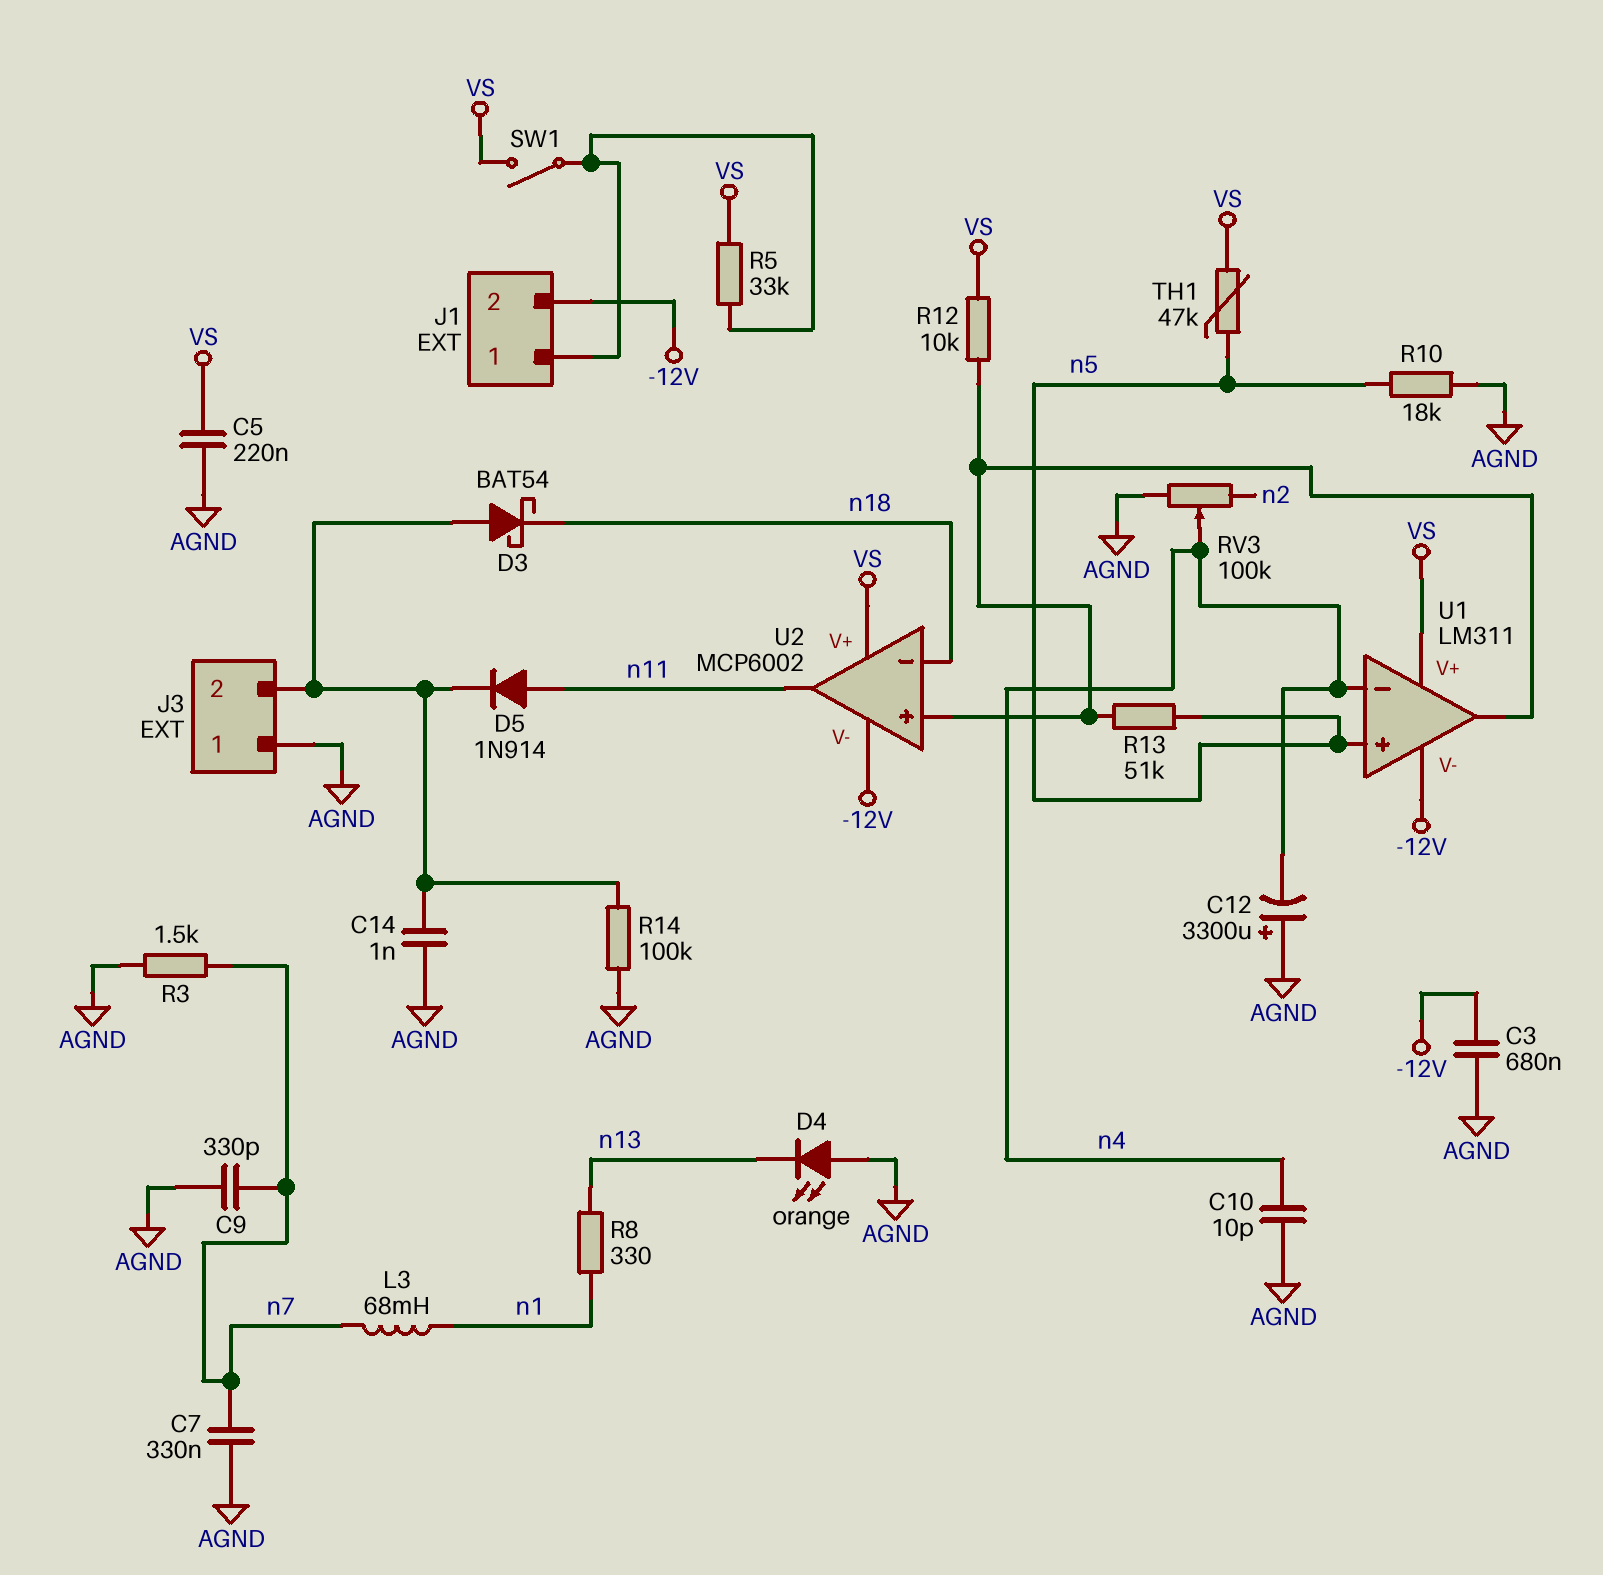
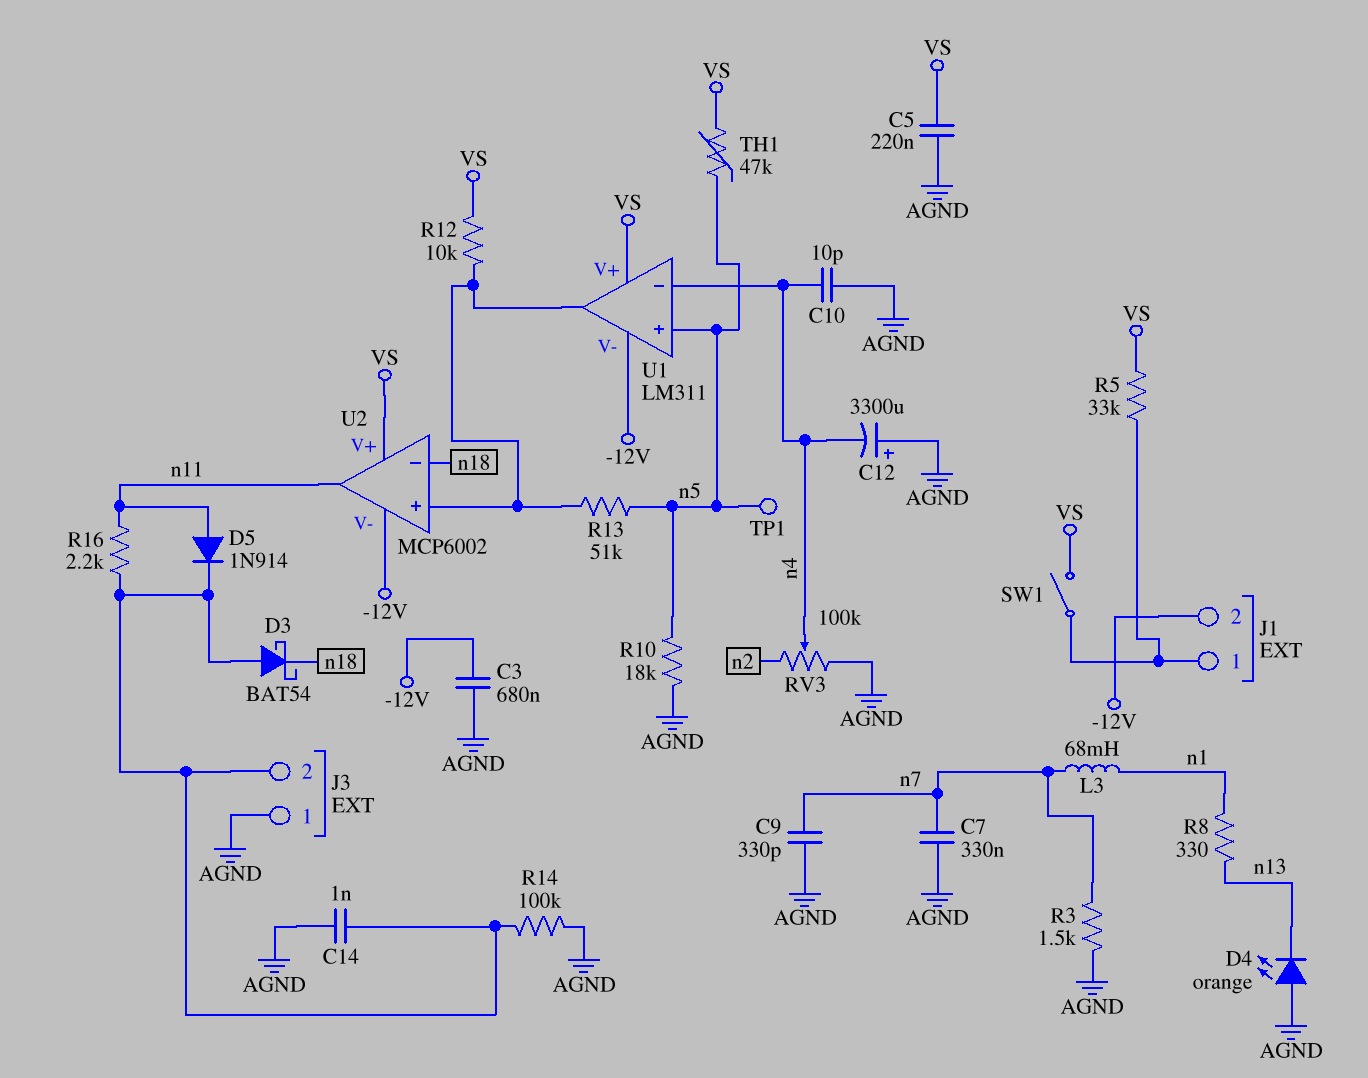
R16: none -> 2.2k (J3/2, n11)
TP1: none -> test point (n5)

